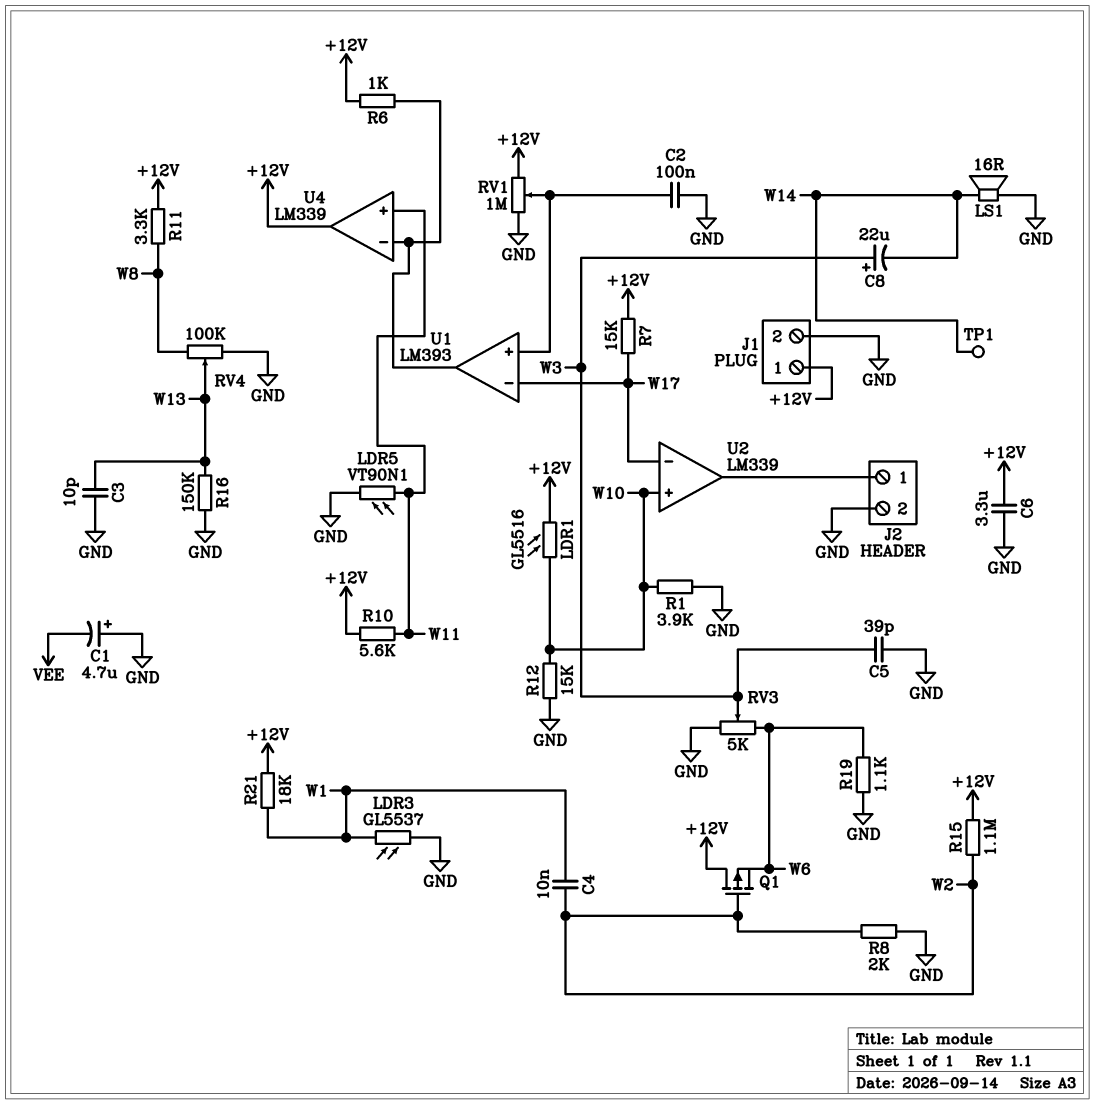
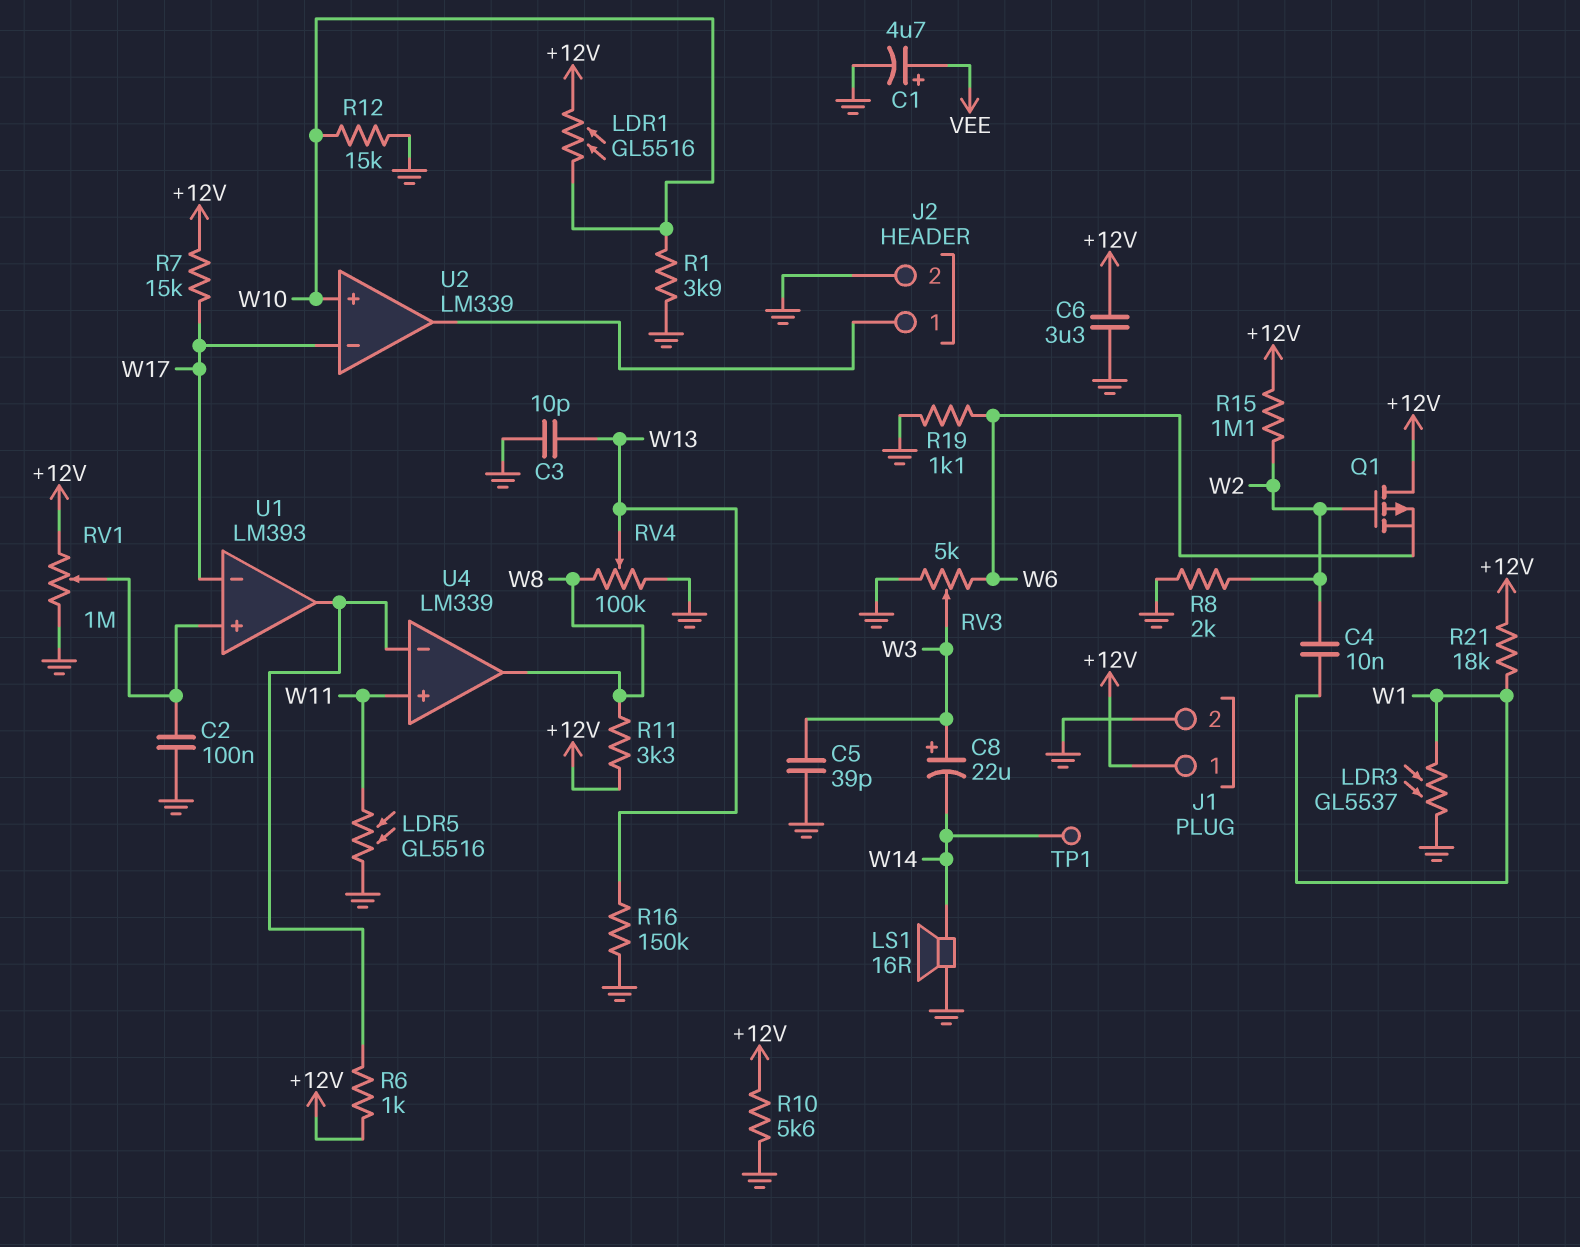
C1: 4.7uF (plus GND, minus VEE) -> 4.7uF (plus VEE, minus GND)
LDR5: VT90N1 (GND, W11) -> GL5516 (GND, W11)
R10: 5.6k (+12V, W11) -> 5.6k (+12V, GND)
U4 pin out: +12V -> W8

